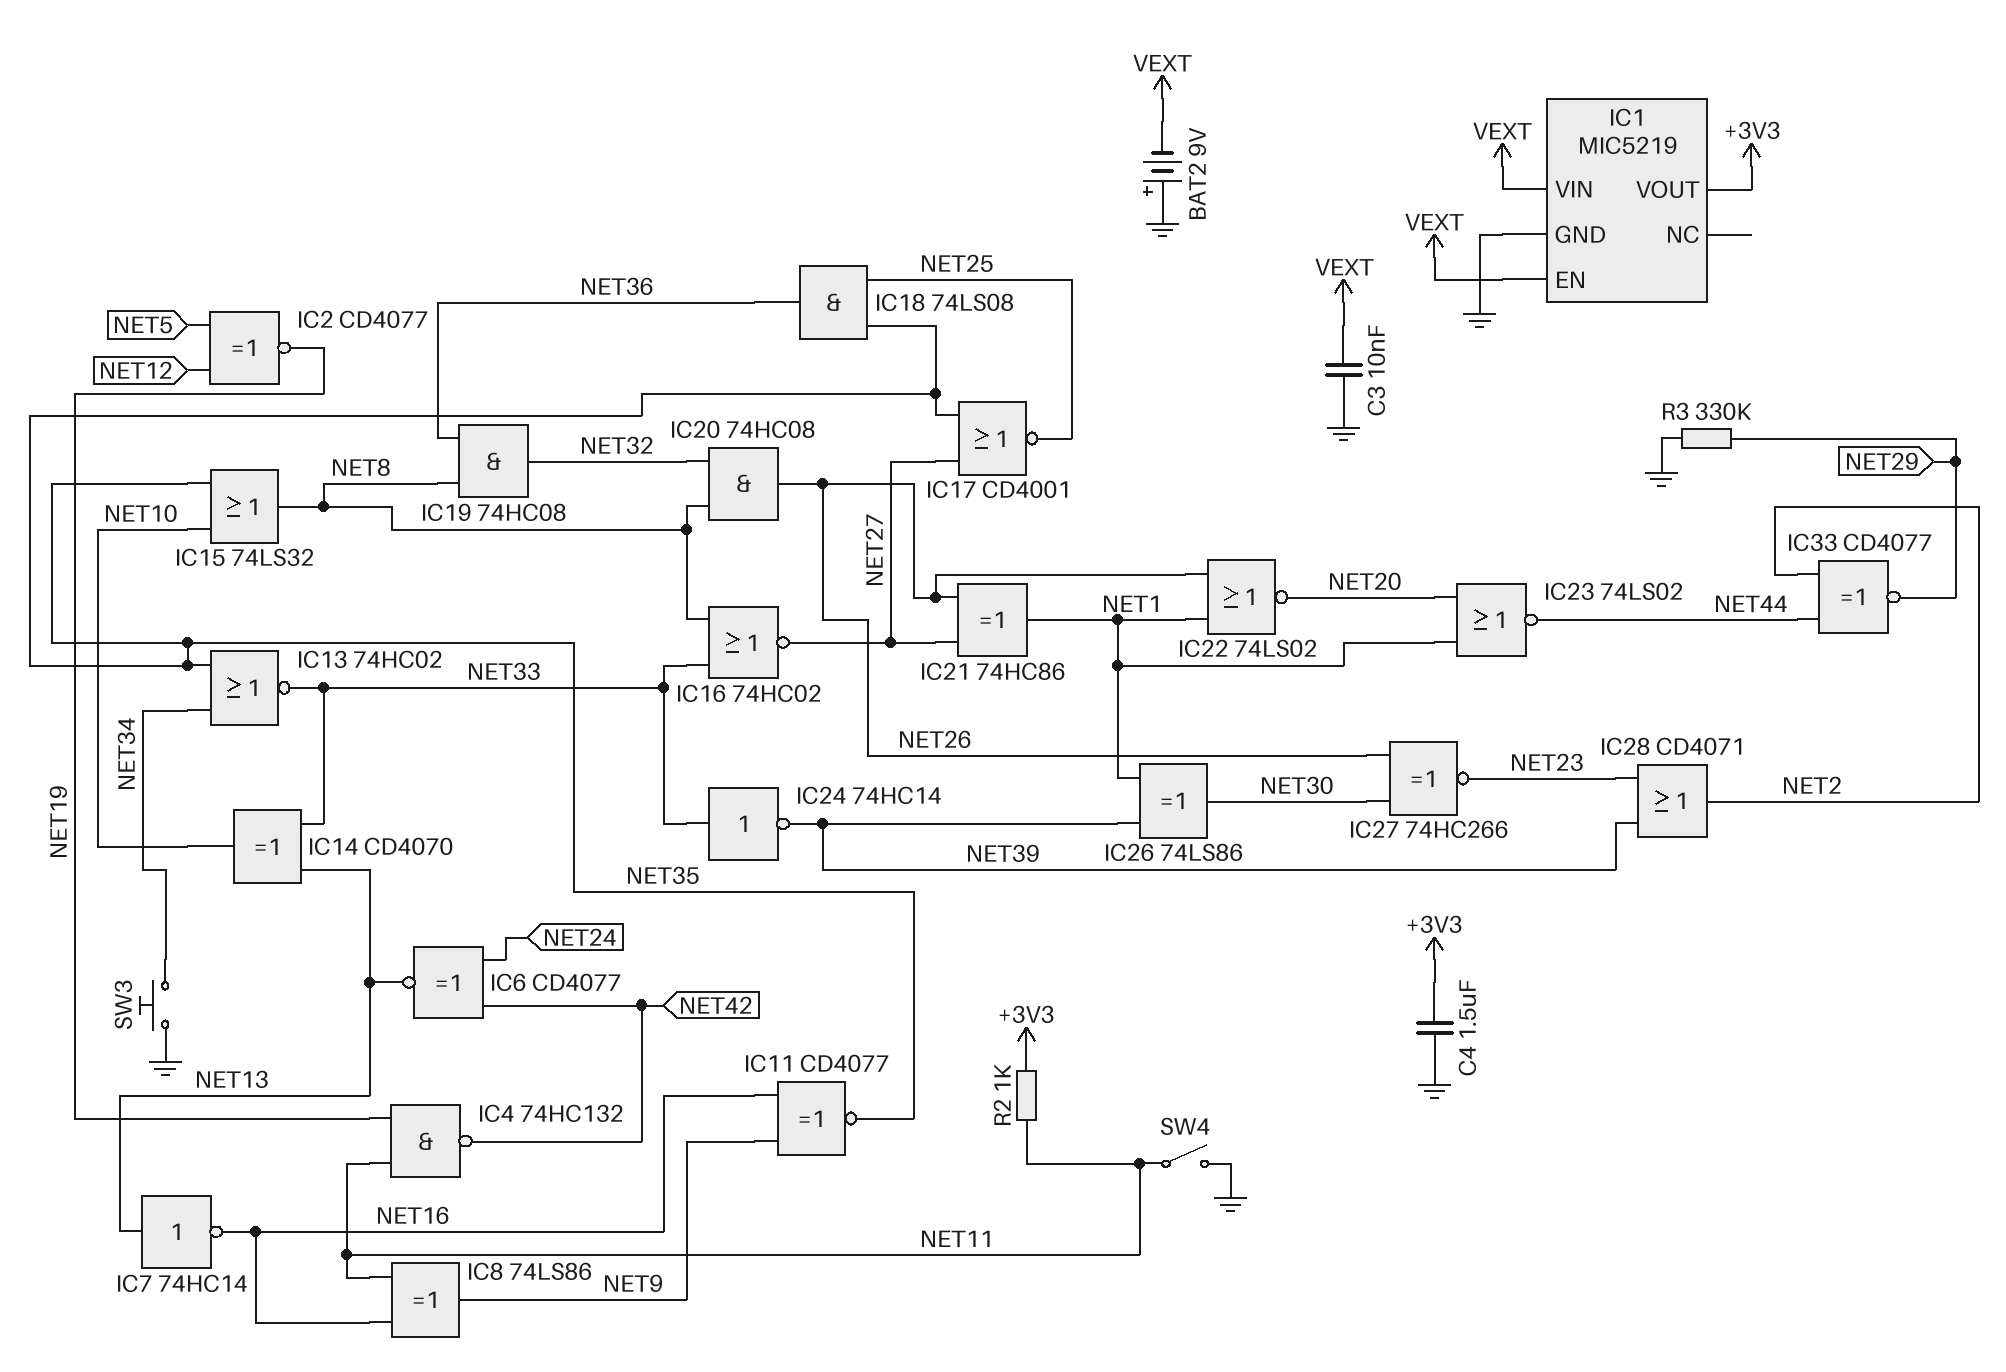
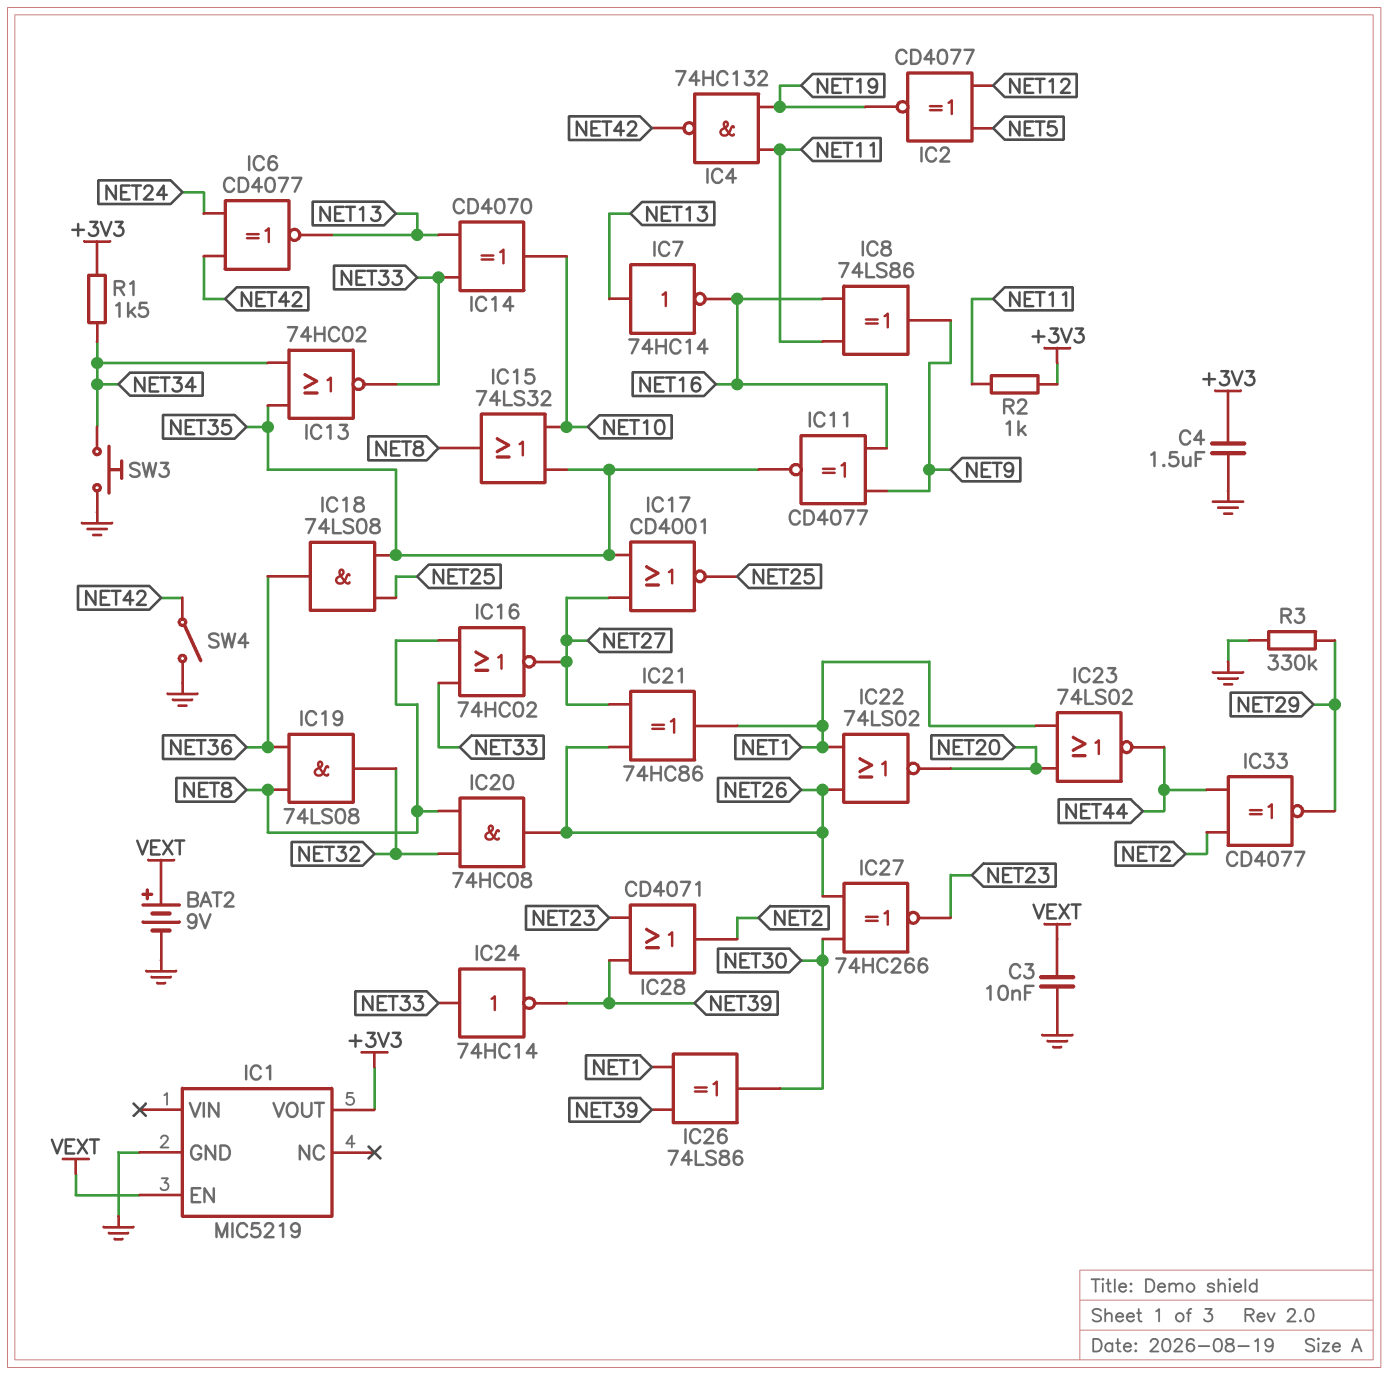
BAT2: 9V (plus GND, minus VEXT) -> 9V (plus VEXT, minus GND)
IC1 pin VIN: VEXT -> none
IC19: AND 74HC08 (in NET8, in NET36, out NET32) -> AND 74LS08 (in NET8, in NET36, out NET32)
R1: none -> 1.5k (+3V3, NET34)
SW4: switch (GND, NET11) -> switch (GND, NET42)

